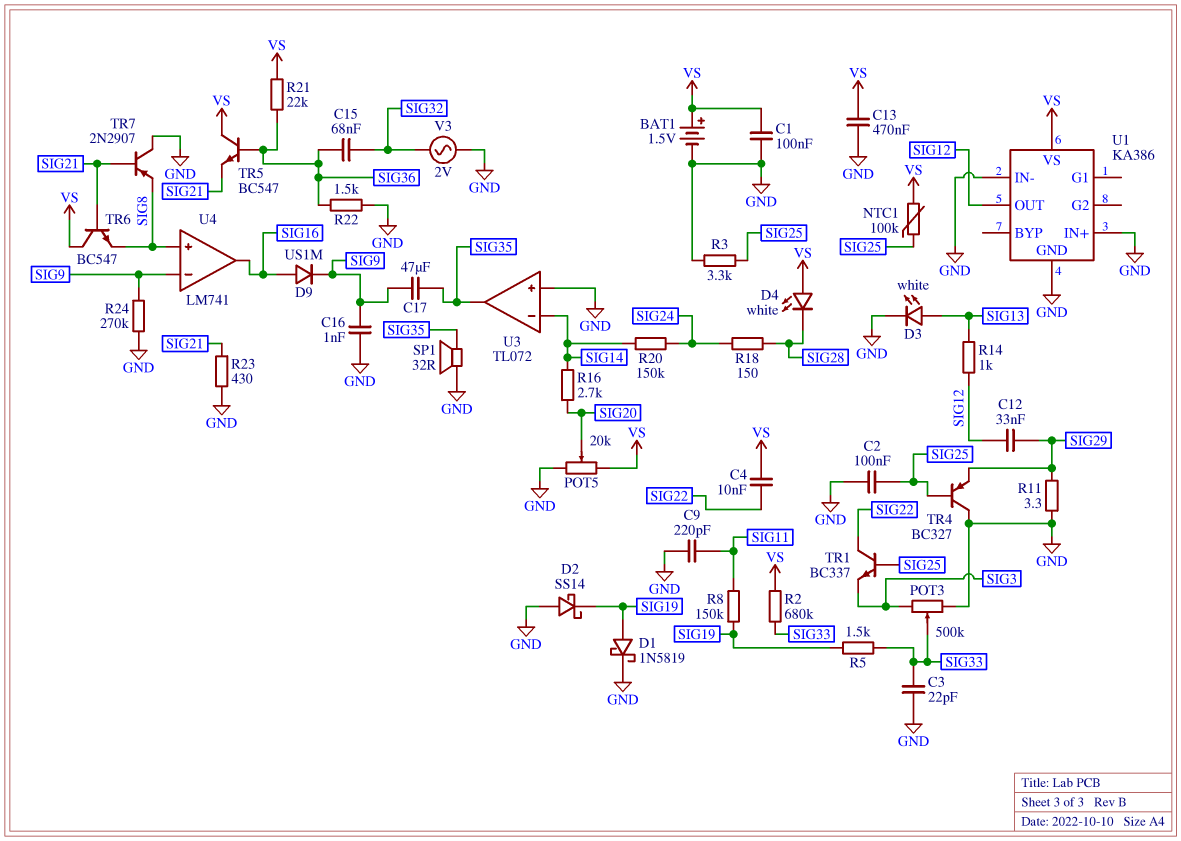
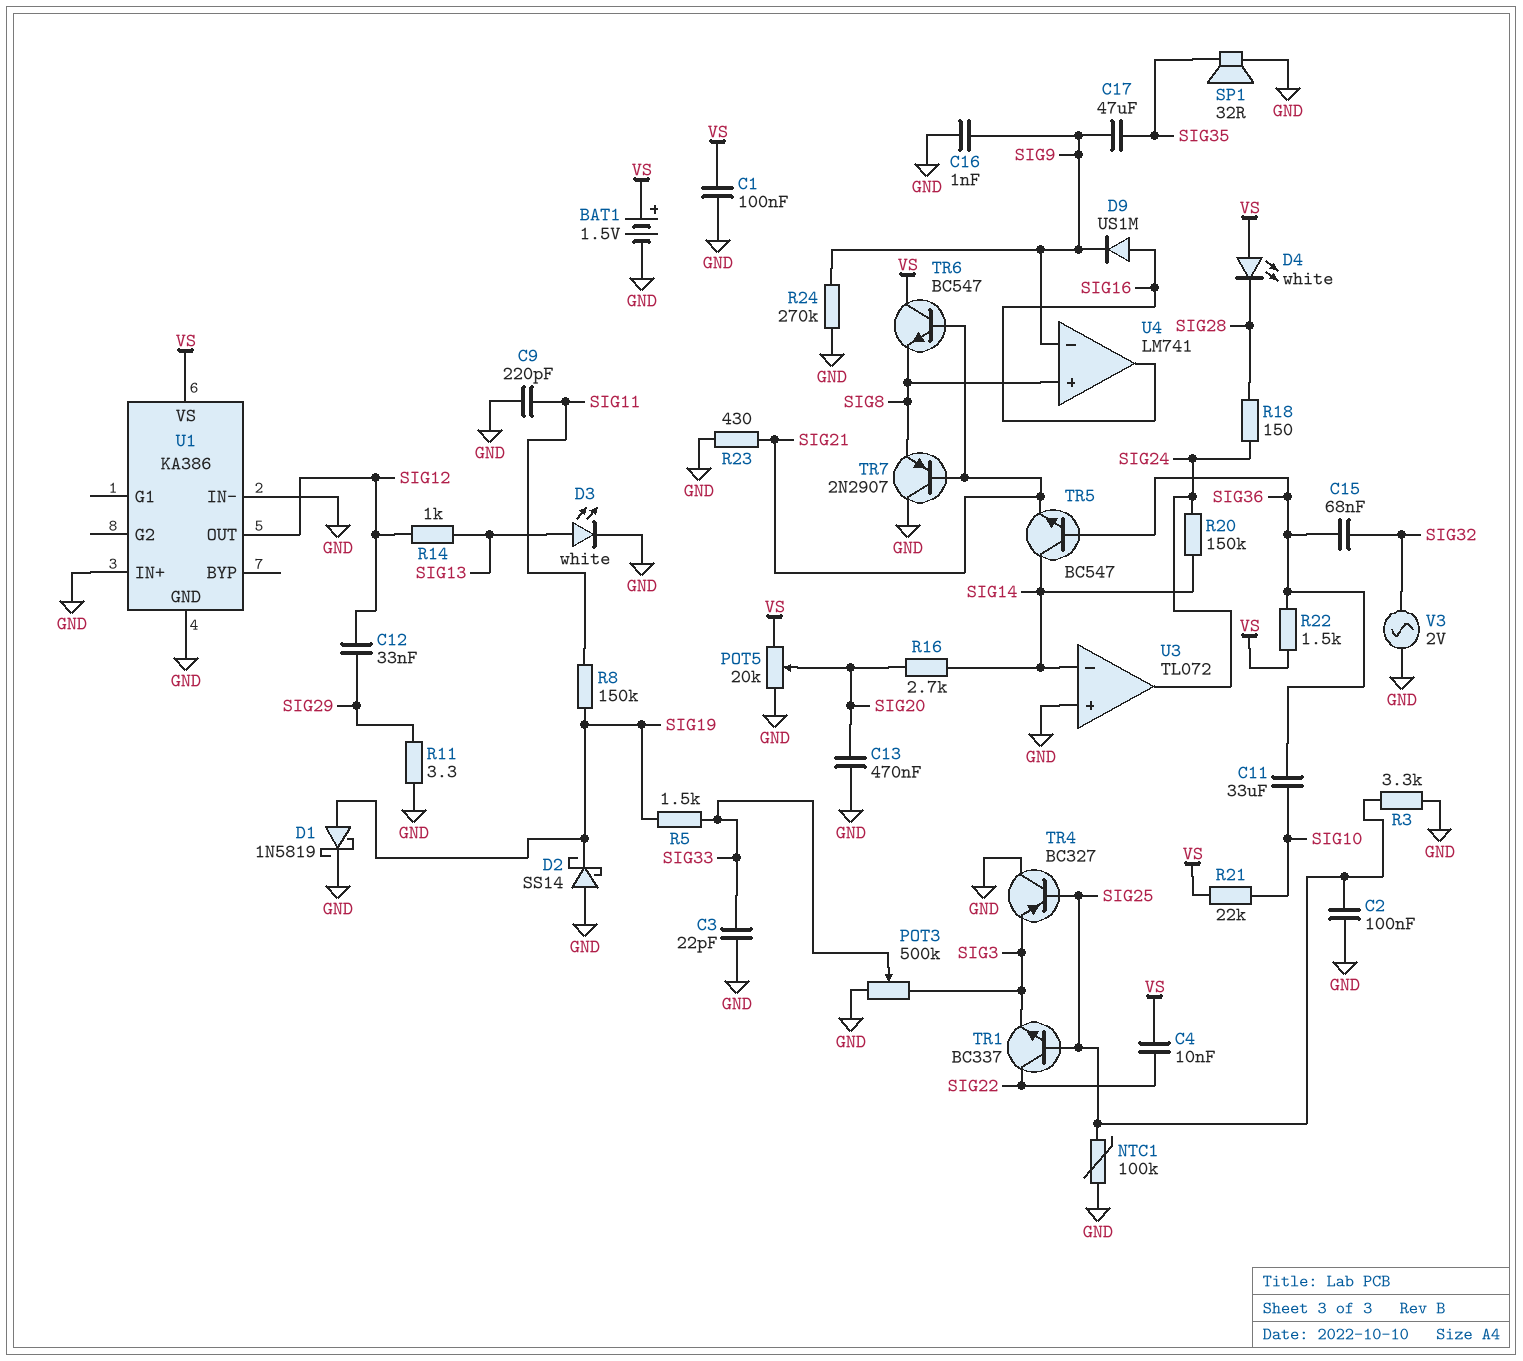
C11: none -> 33uF (SIG10, SIG36)
C13: 470nF (GND, VS) -> 470nF (GND, SIG20)
NTC1: 100k (SIG25, VS) -> 100k (GND, SIG25)
R2: 680k (SIG33, VS) -> none
R21: 22k (SIG36, VS) -> 22k (SIG10, VS)
R22: 1.5k (GND, SIG36) -> 1.5k (SIG36, VS)
TR4: PNP BC327 (B SIG25, C GND, E SIG29) -> PNP BC327 (B SIG25, C GND, E SIG3)
TR5: NPN BC547 (B SIG36, C VS, E SIG21) -> NPN BC547 (B SIG36, C SIG14, E SIG21)
U3 pin out: SIG35 -> SIG24

